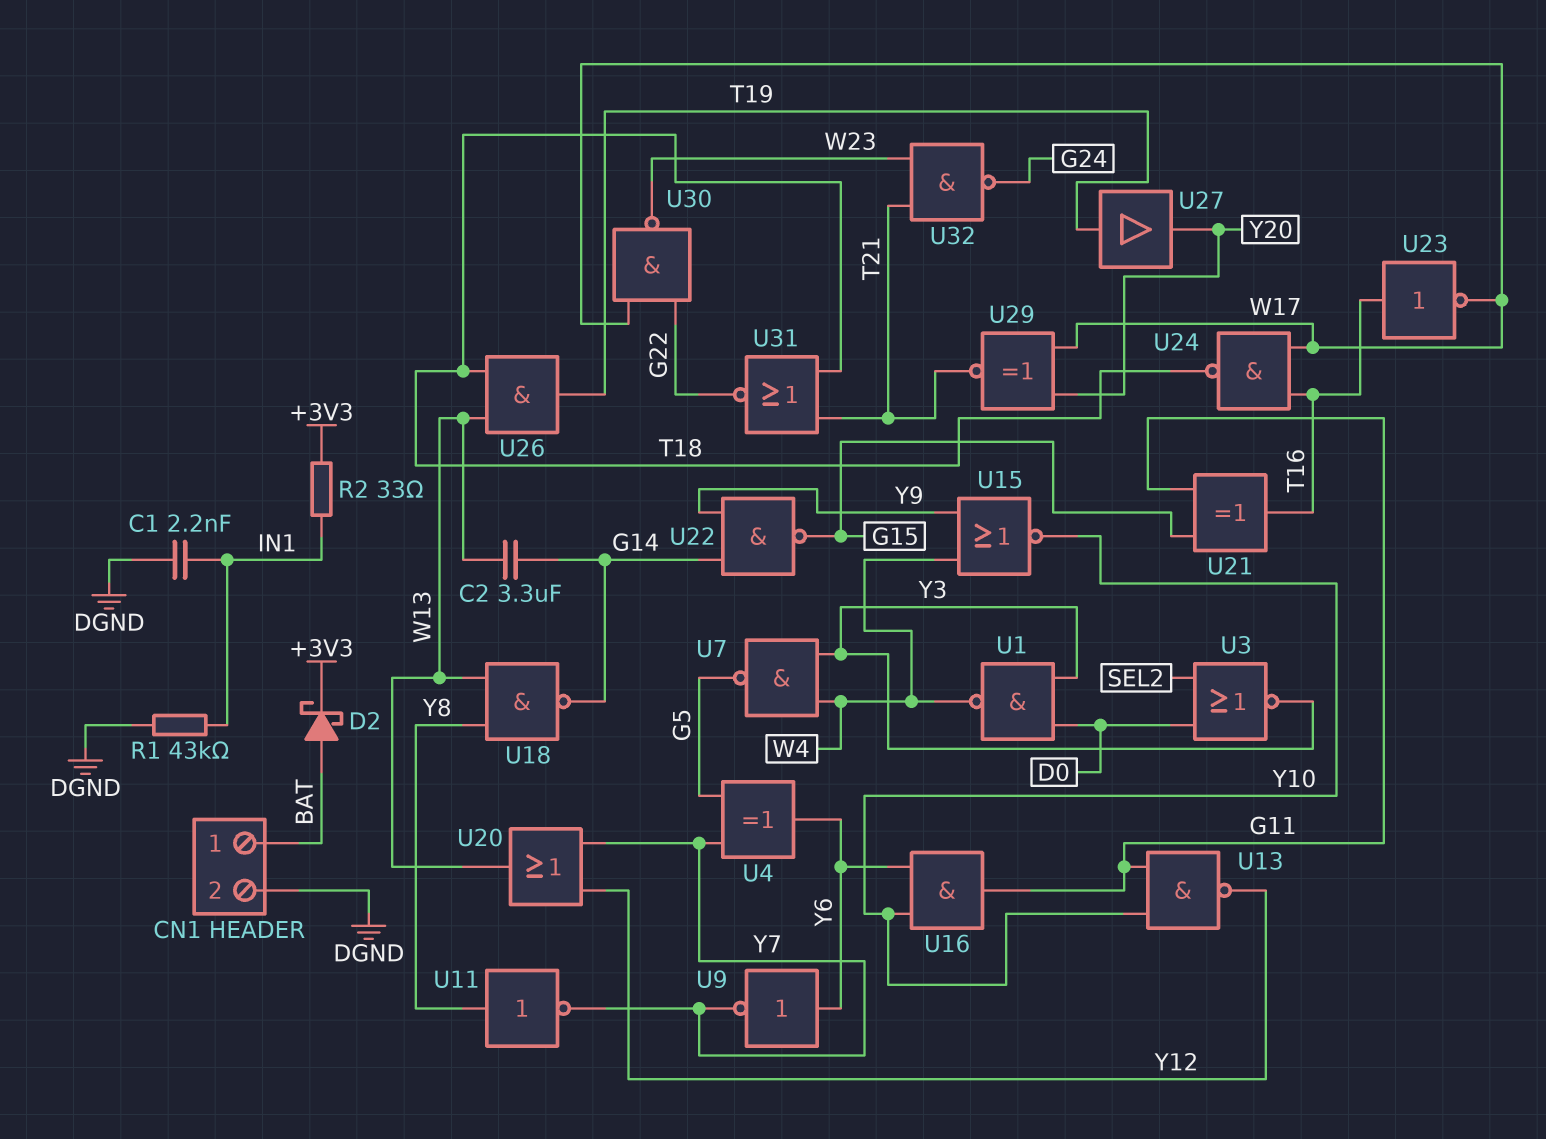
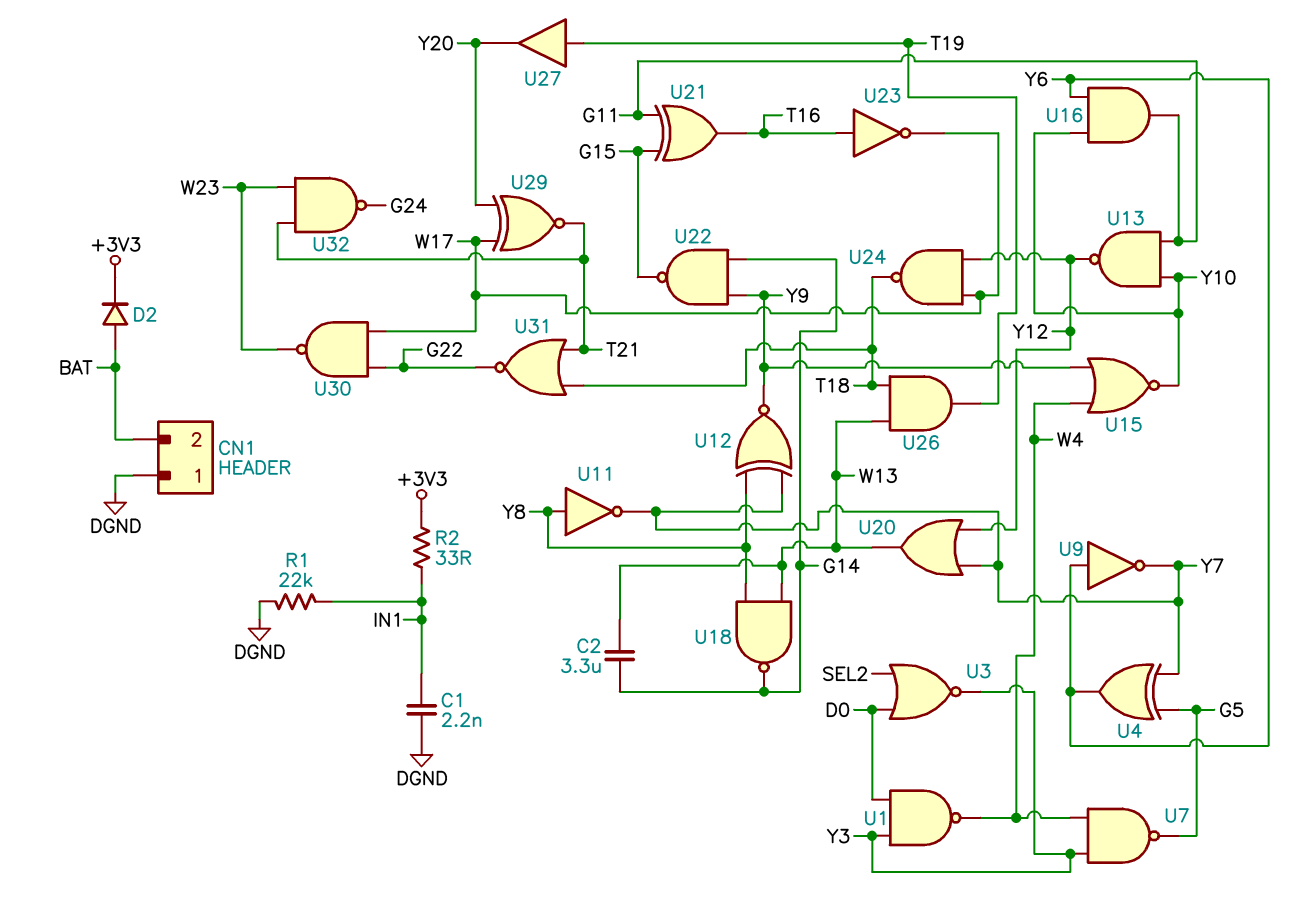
CN1 pin 1: BAT -> DGND
CN1 pin 2: DGND -> BAT
D2: schottky (A BAT, K +3V3) -> diode (A BAT, K +3V3)
R1: 43k (DGND, IN1) -> 22k (DGND, IN1)
U12: none -> XNOR (in Y7, in Y8, out Y9)
U24: NAND (in T16, in W17, out T18) -> NAND (in W17, in Y12, out T18)

